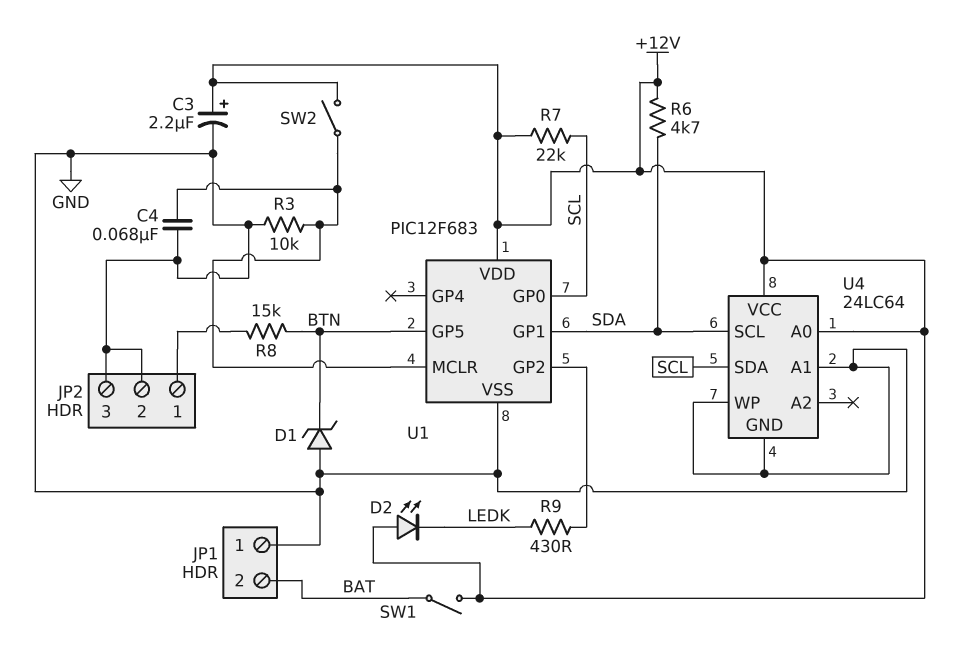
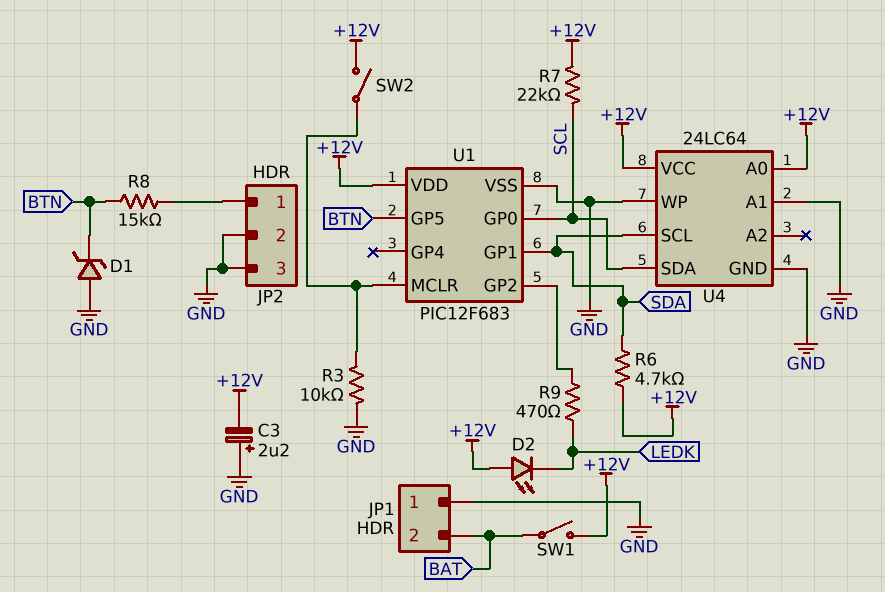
C3: 2.2uF (plus +12V, minus GND) -> 2.2uF (plus GND, minus +12V)
C4: 68nF (GND, U1/MCLR) -> none
R9: 430 (LEDK, U1/GP2) -> 470 (LEDK, U1/GP2)

